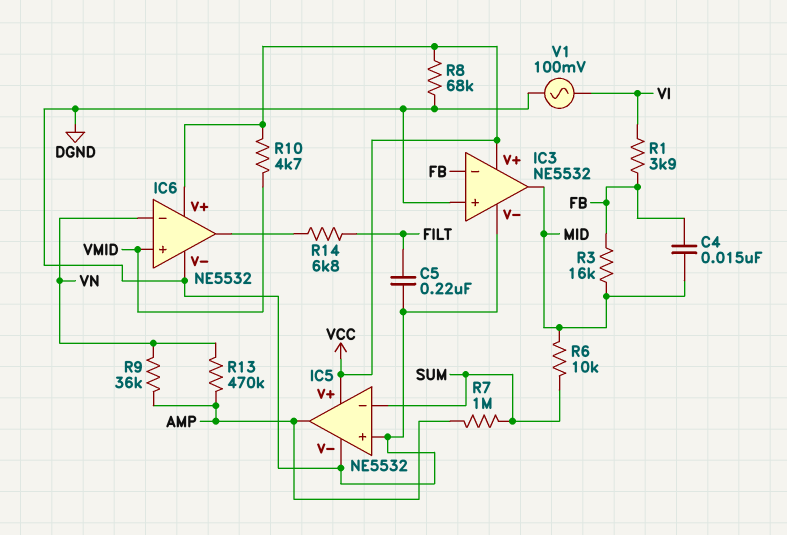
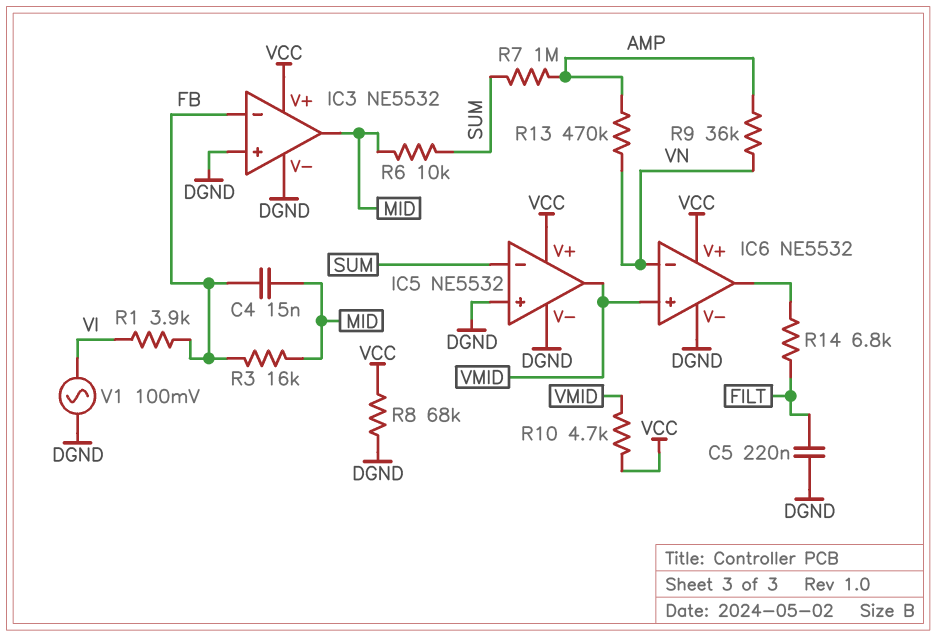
IC5 pin out: AMP -> VMID

